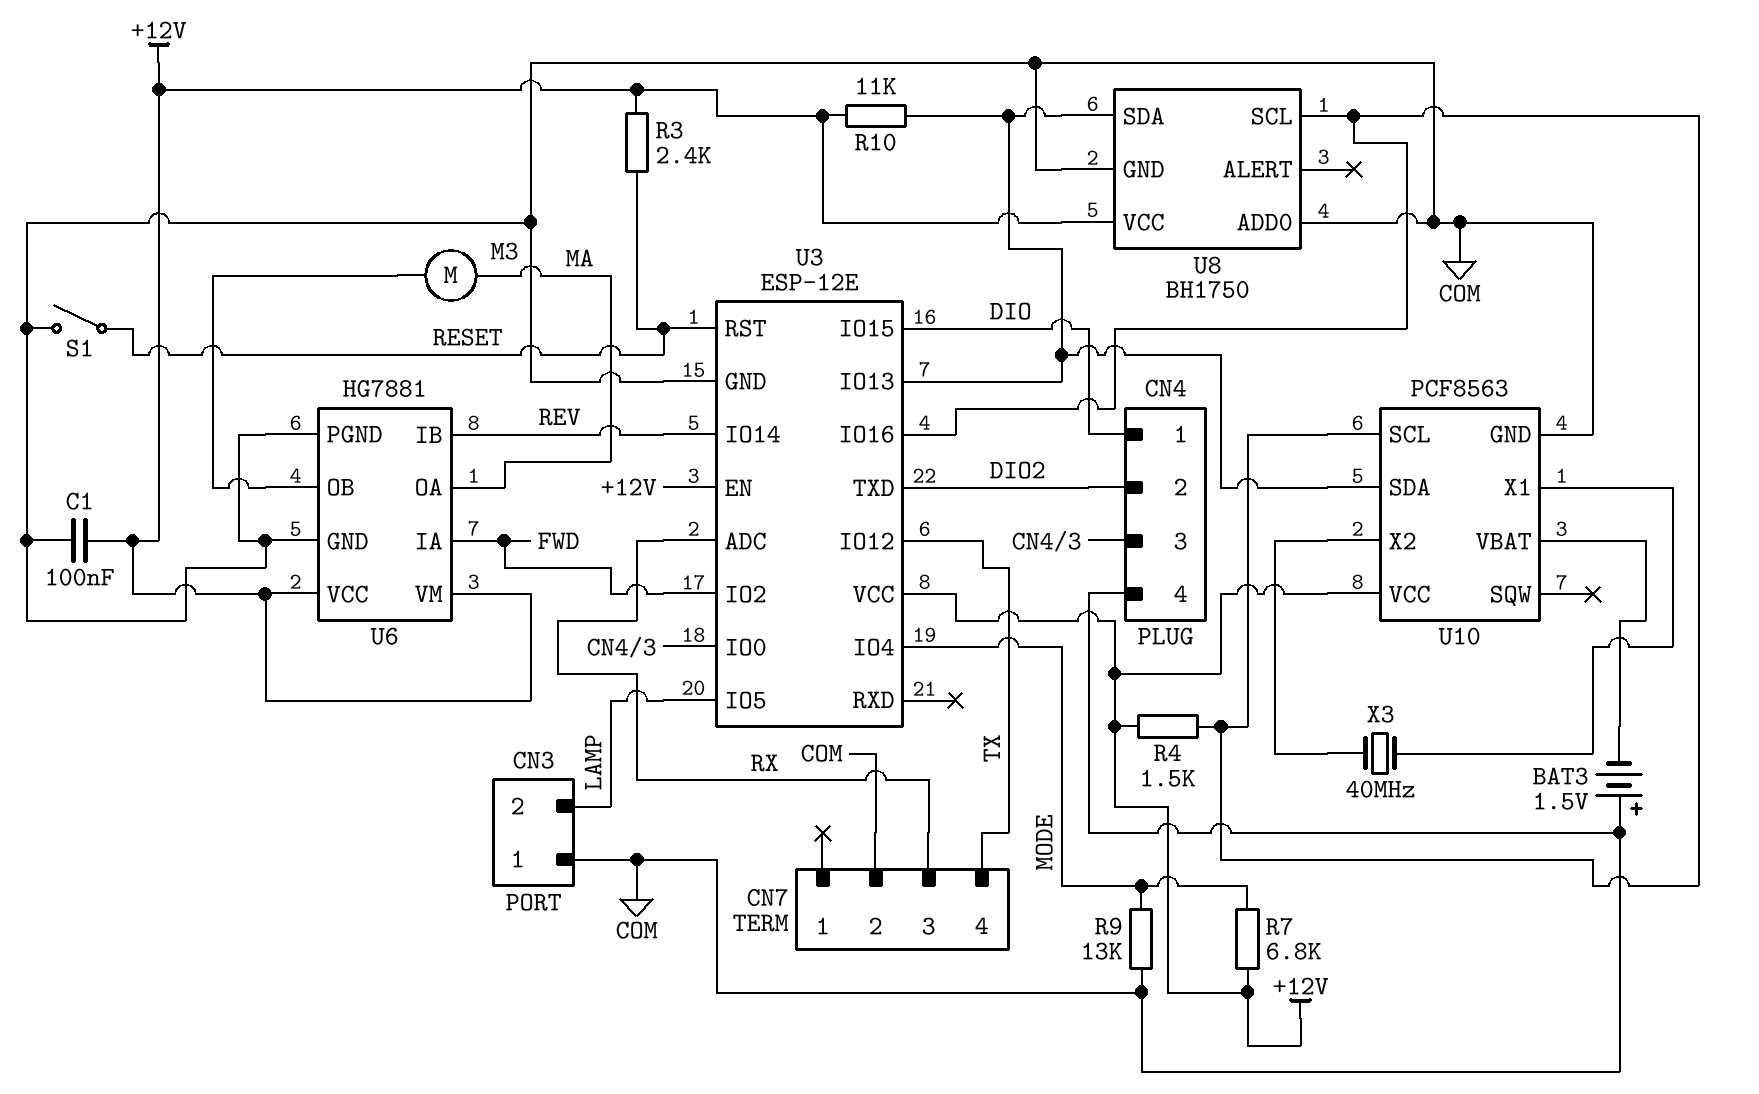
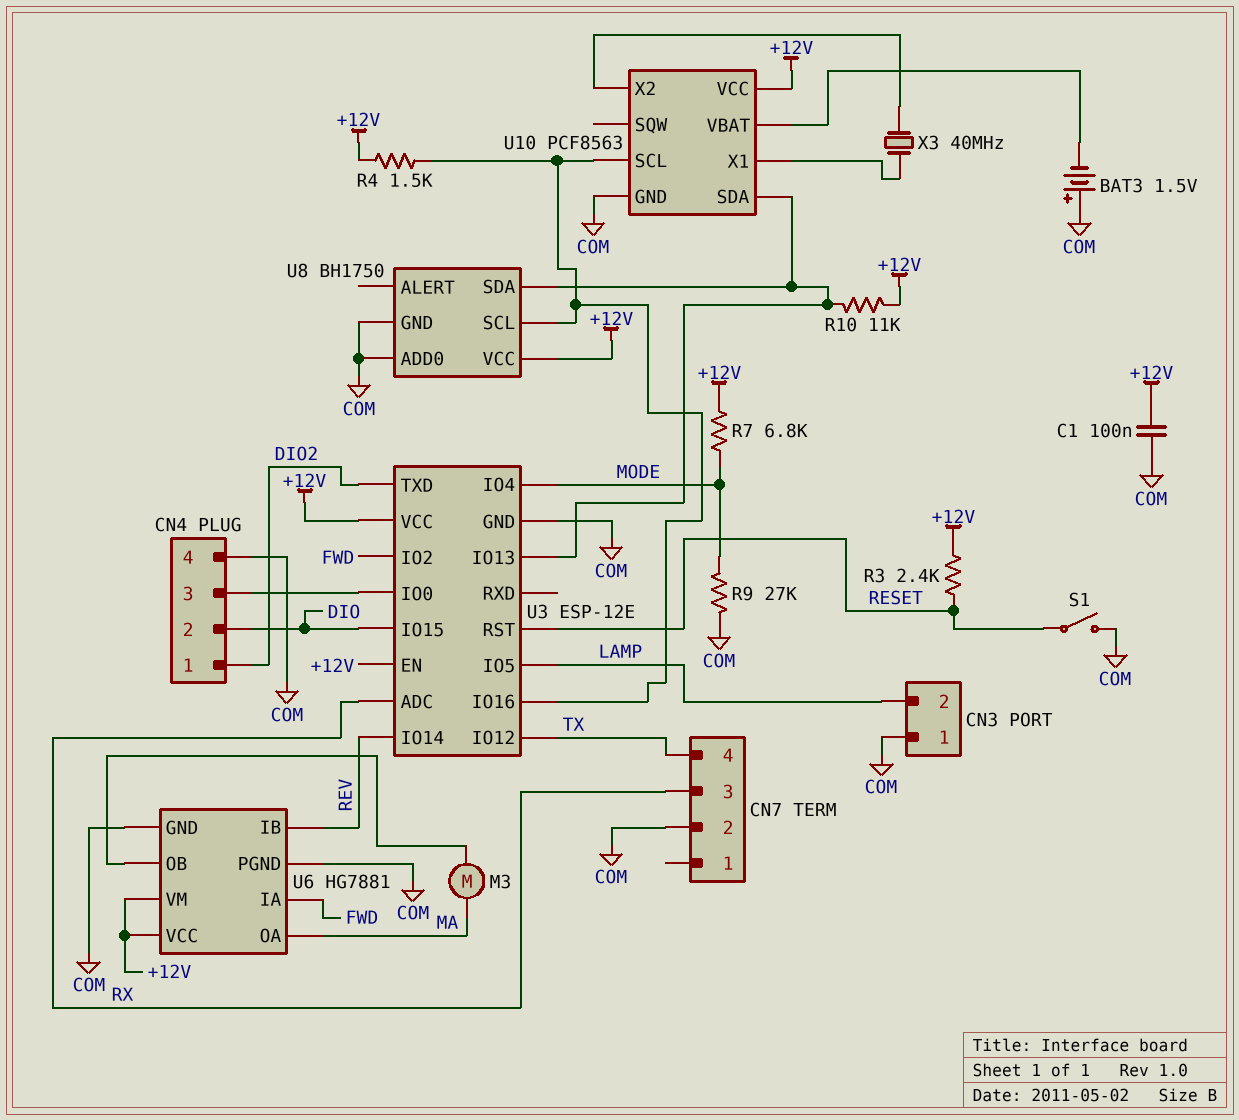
CN4 pin 1: DIO -> DIO2
CN4 pin 2: DIO2 -> DIO
R9: 13k (COM, MODE) -> 27k (COM, MODE)

